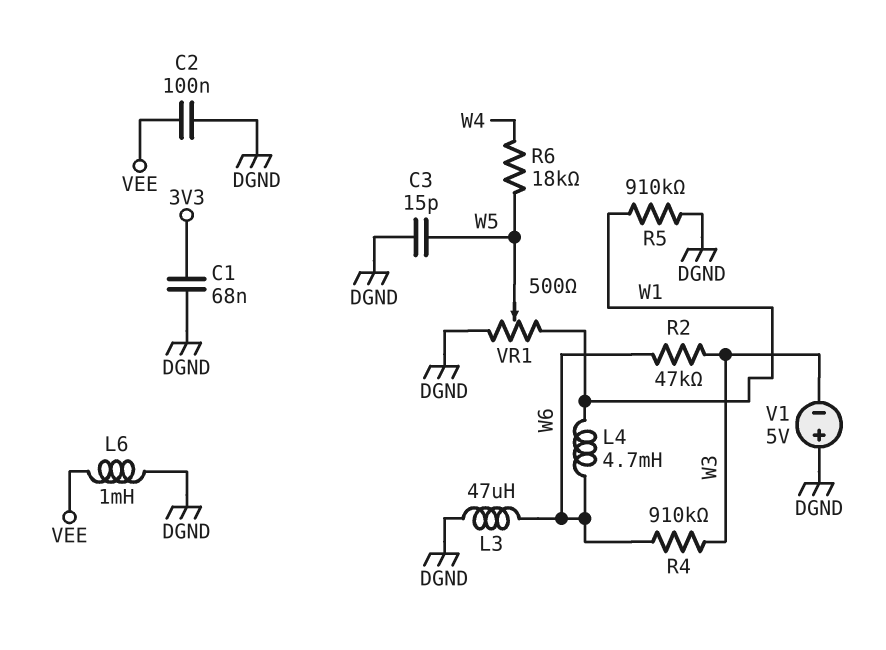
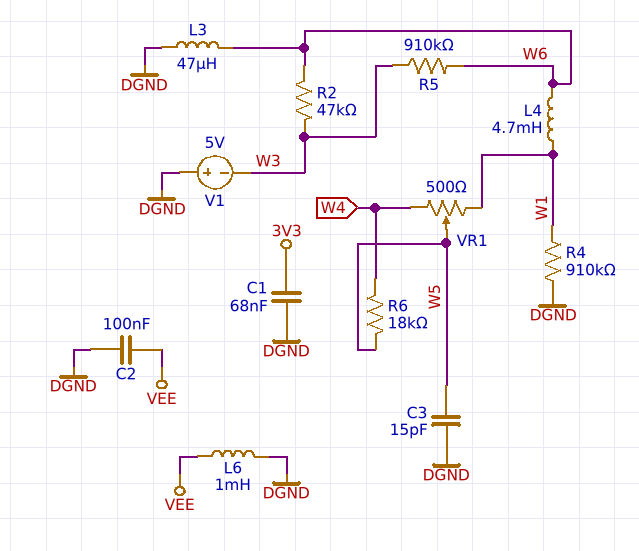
R4: 910k (W3, W6) -> 910k (DGND, W1)
R5: 910k (DGND, W1) -> 910k (W3, W6)
VR1: 500 (DGND, W1, wiper W5) -> 500 (W1, W4, wiper W5)

